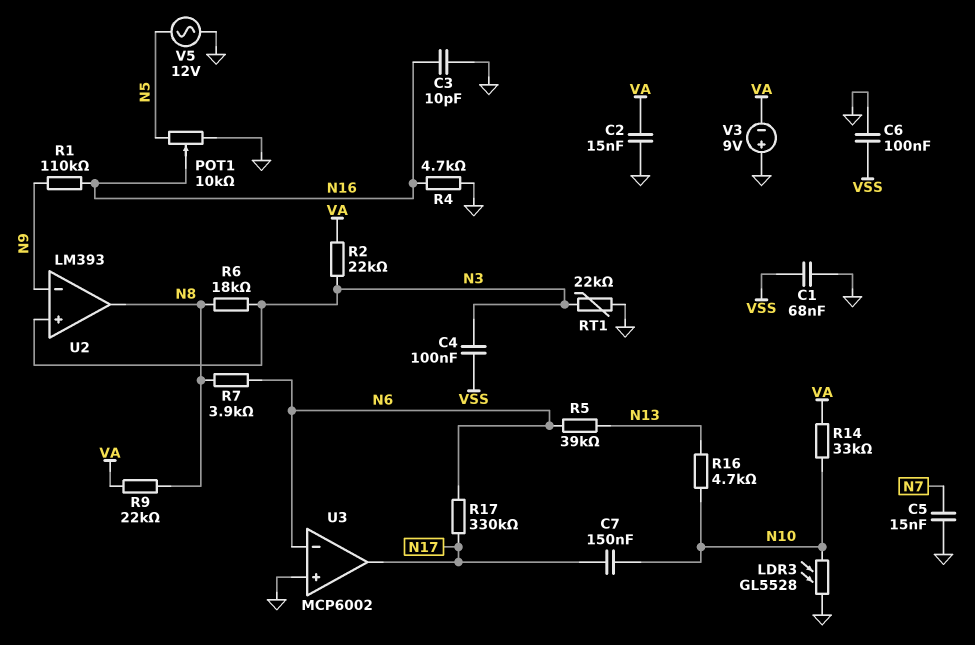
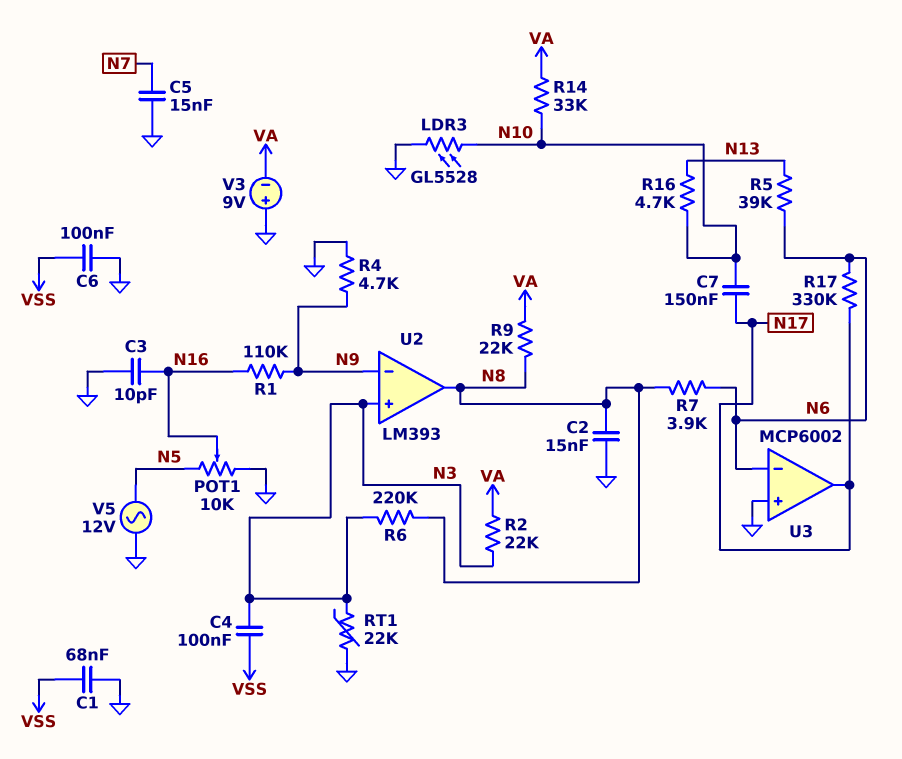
C2: 15nF (GND, VA) -> 15nF (GND, N8)
R4: 4.7k (GND, N16) -> 4.7k (GND, N9)
R6: 18k (N3, N8) -> 220k (N3, N8)

